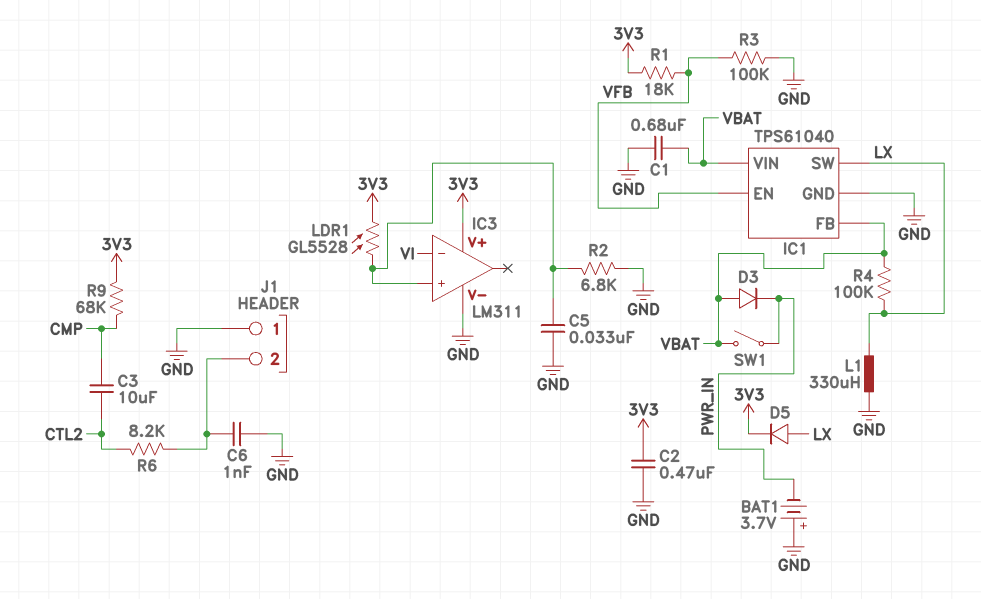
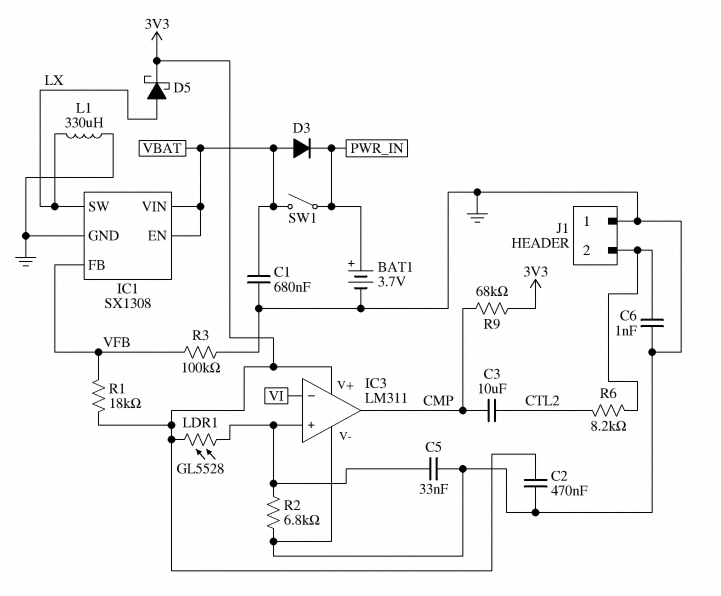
BAT1: 3.7V (plus GND, minus PWR_IN) -> 3.7V (plus PWR_IN, minus GND)
D5: diode (A LX, K 3V3) -> schottky (A LX, K 3V3)
IC1: TPS61040 -> SX1308
IC1 pin EN: VFB -> VBAT
IC1 pin FB: VBAT -> VFB
IC3 pin out: none -> CMP
R4: 100k (LX, VBAT) -> none

